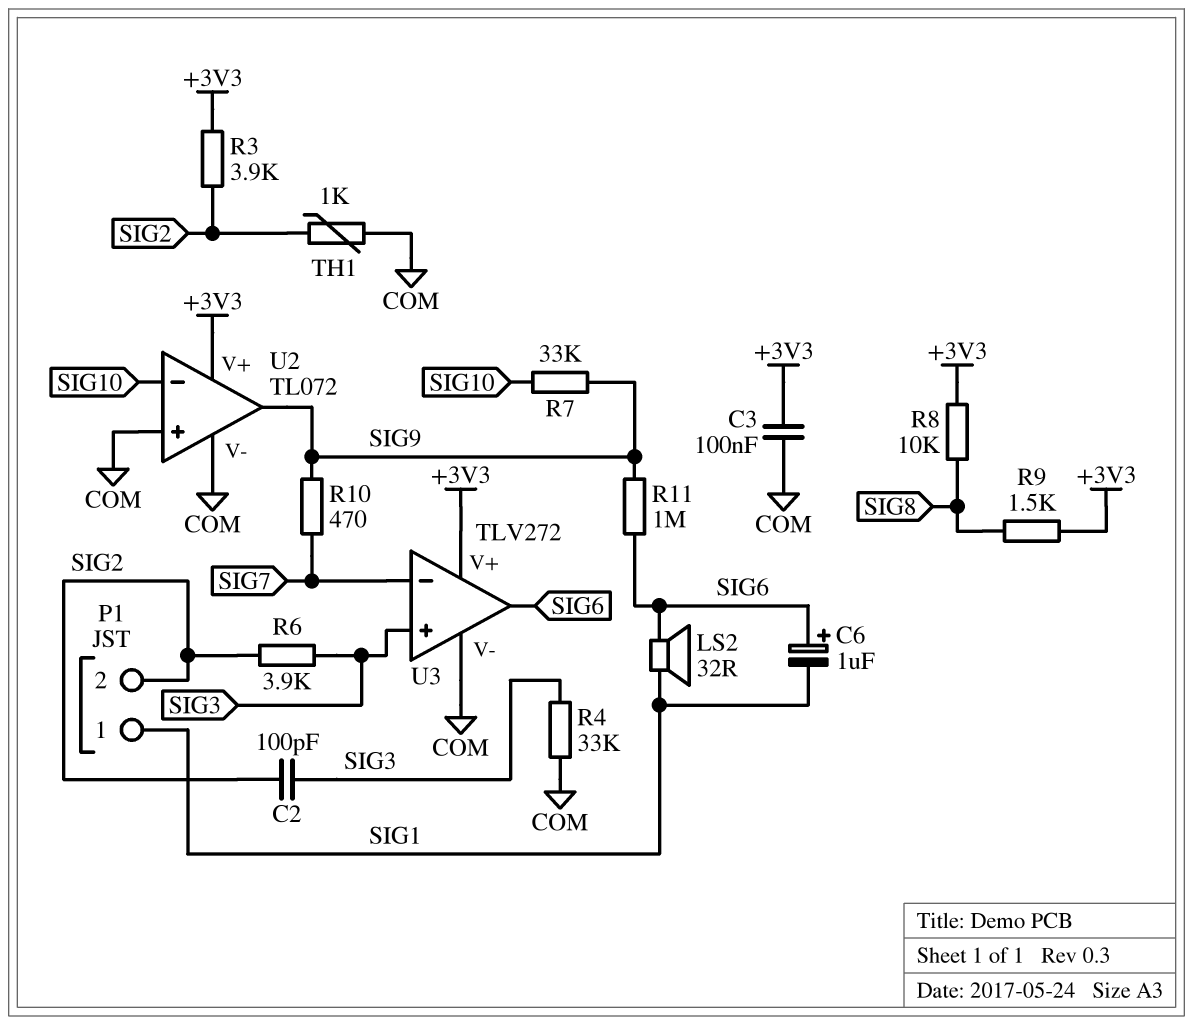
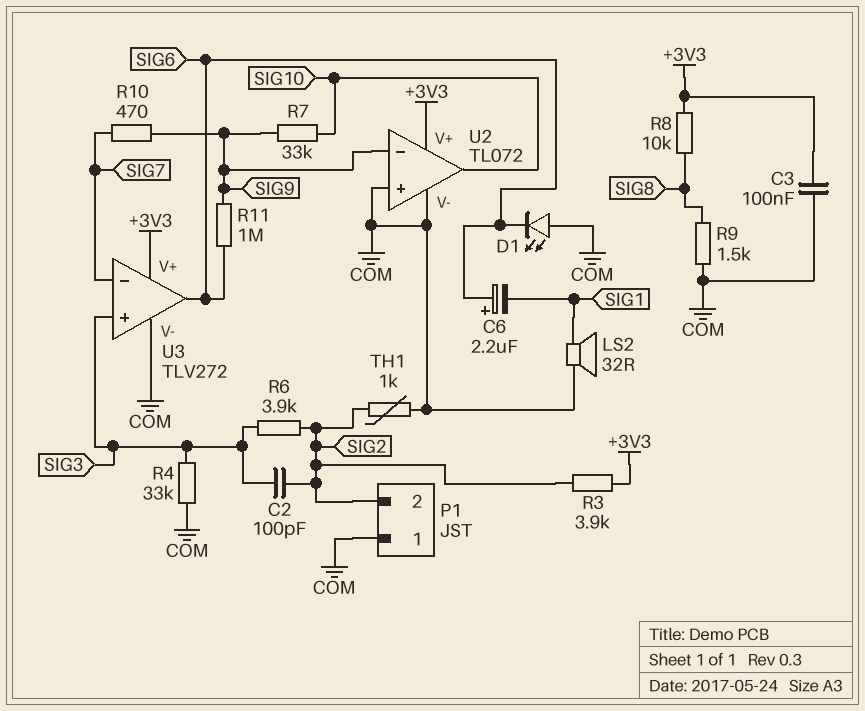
C6: 1uF (plus SIG6, minus SIG1) -> 2.2uF (plus SIG6, minus SIG1)
D1: none -> LED (A COM, K SIG6)
LS2: speaker 32R (SIG1, SIG6) -> speaker 32R (COM, SIG1)
P1 pin 1: SIG1 -> COM
R9: 1.5k (+3V3, SIG8) -> 1.5k (COM, SIG8)
U2 pin in-: SIG10 -> SIG9
U2 pin out: SIG9 -> SIG10

